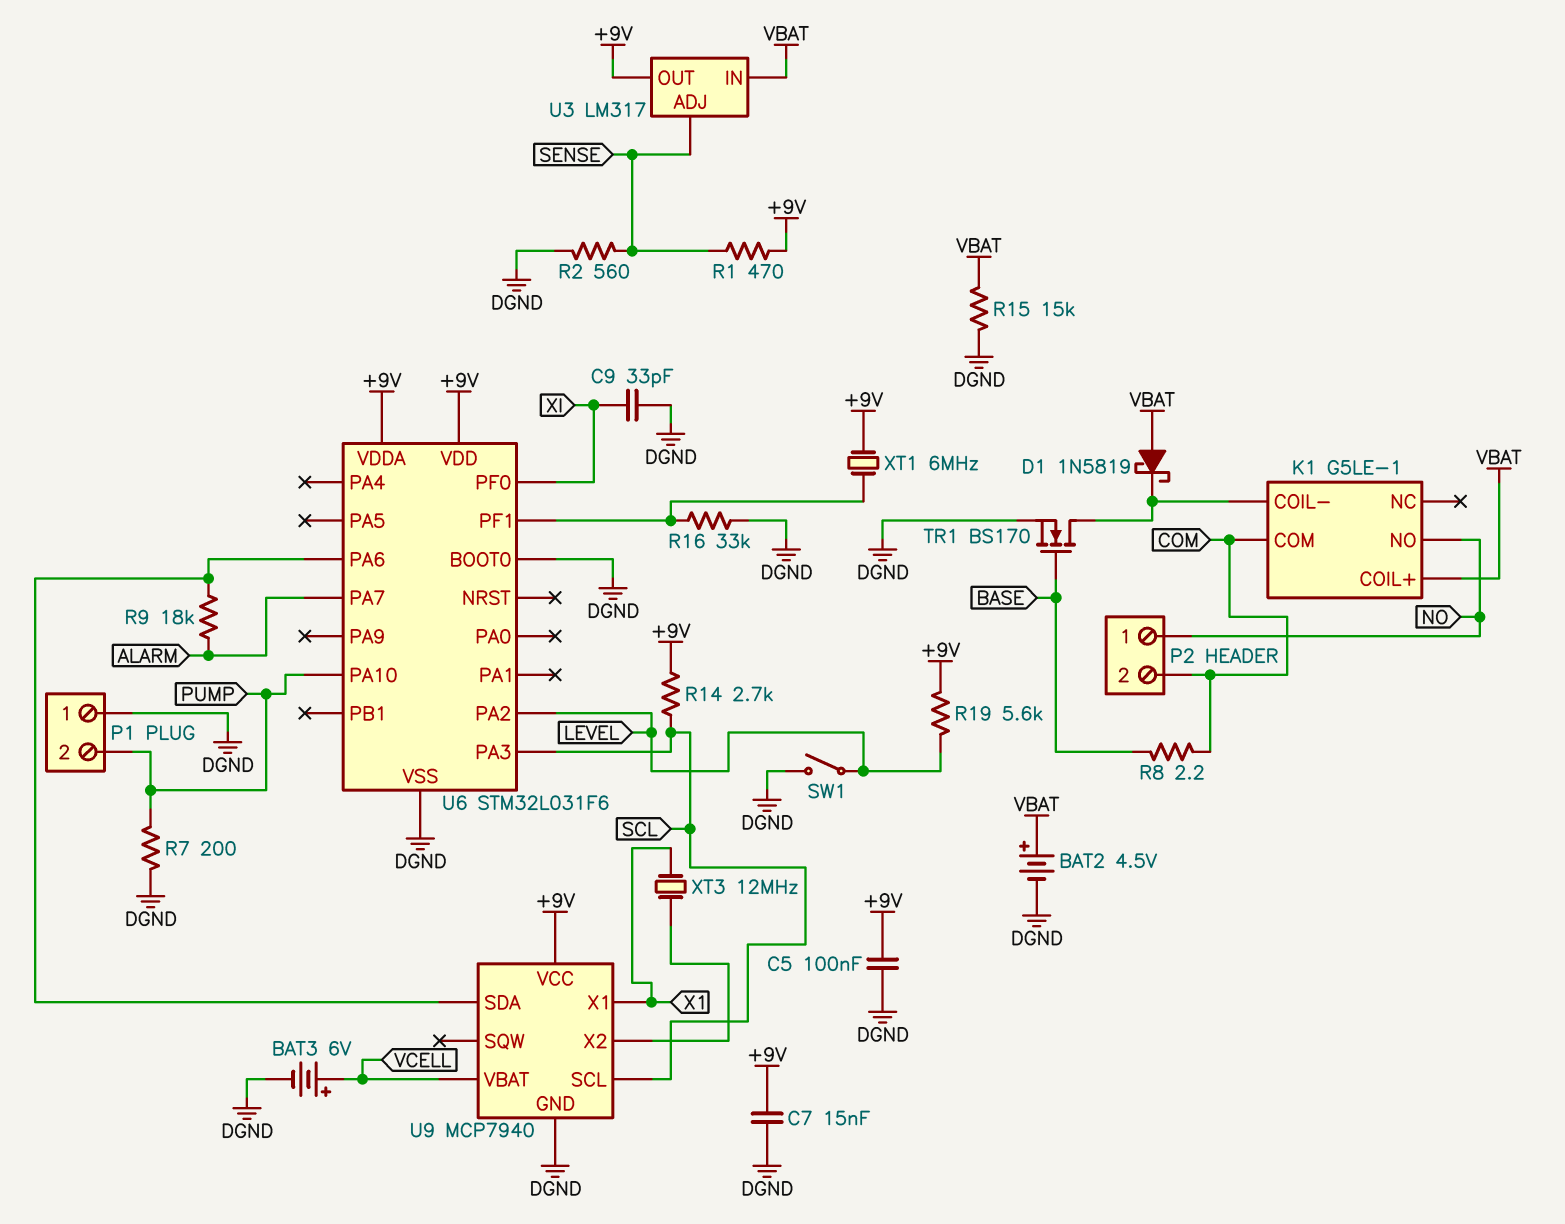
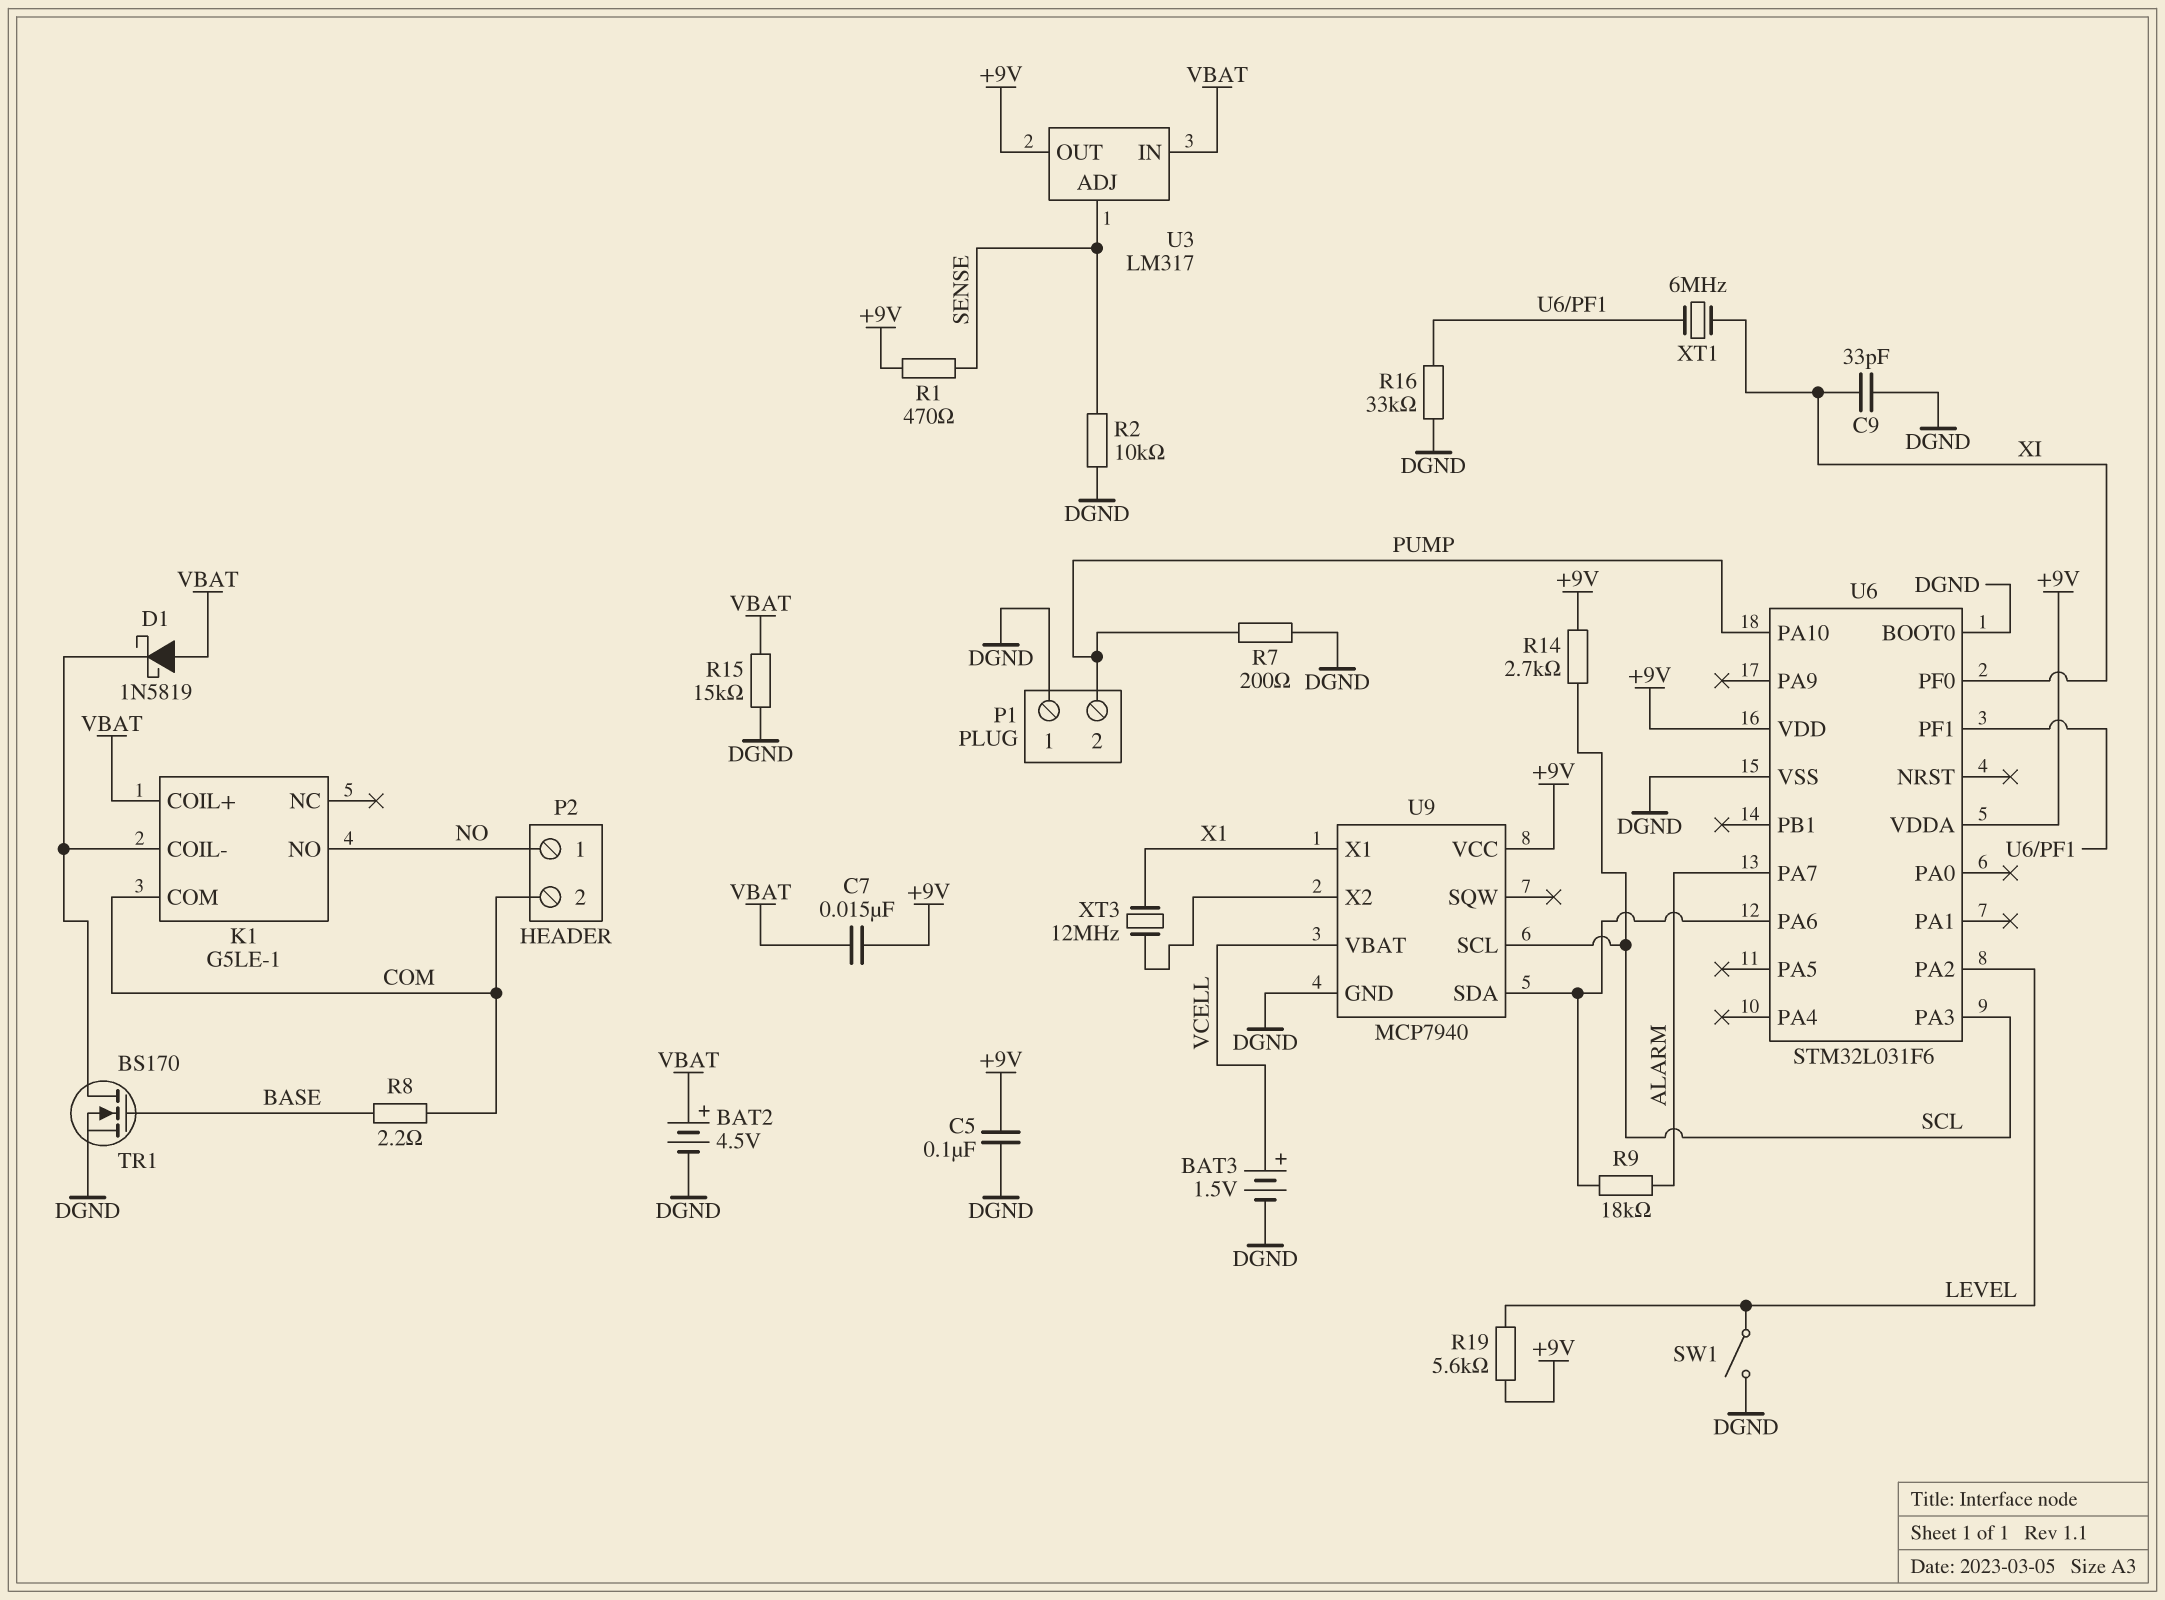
BAT3: 6V (plus VCELL, minus DGND) -> 1.5V (plus VCELL, minus DGND)
C7: 15nF (+9V, DGND) -> 15nF (+9V, VBAT)
R2: 560 (DGND, SENSE) -> 10k (DGND, SENSE)
XT1: 6MHz (+9V, U6/PF1) -> 6MHz (U6/PF1, XI)

